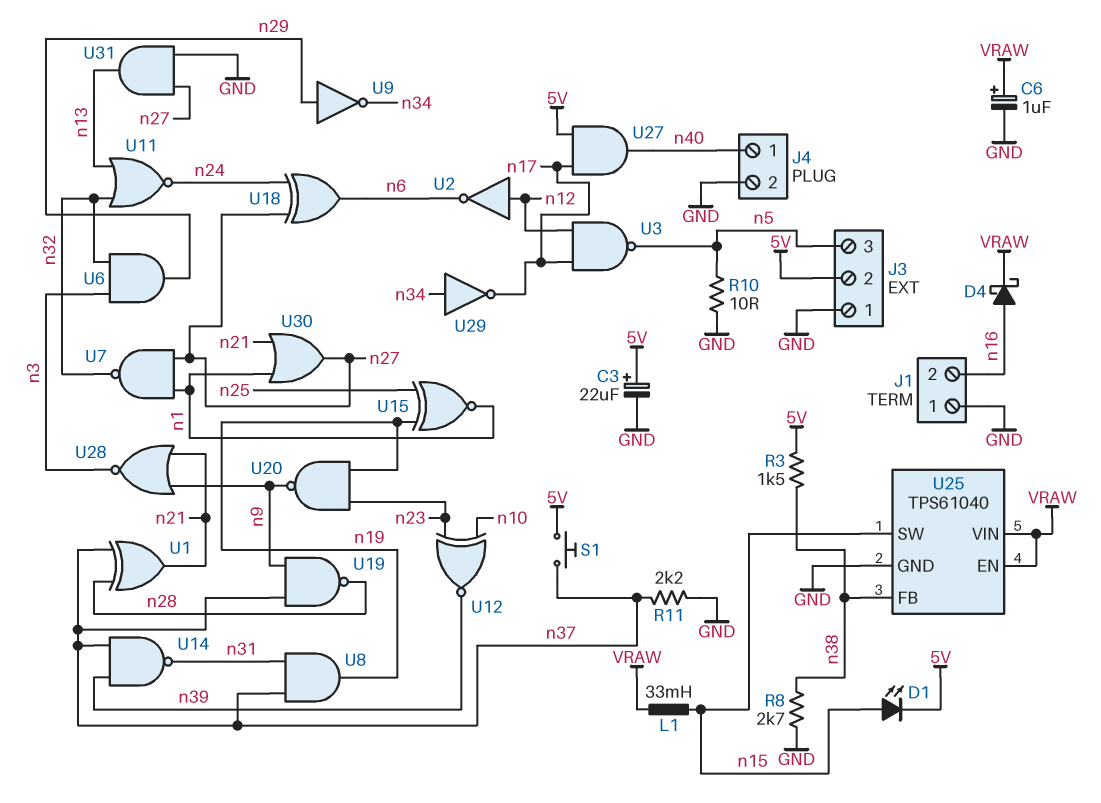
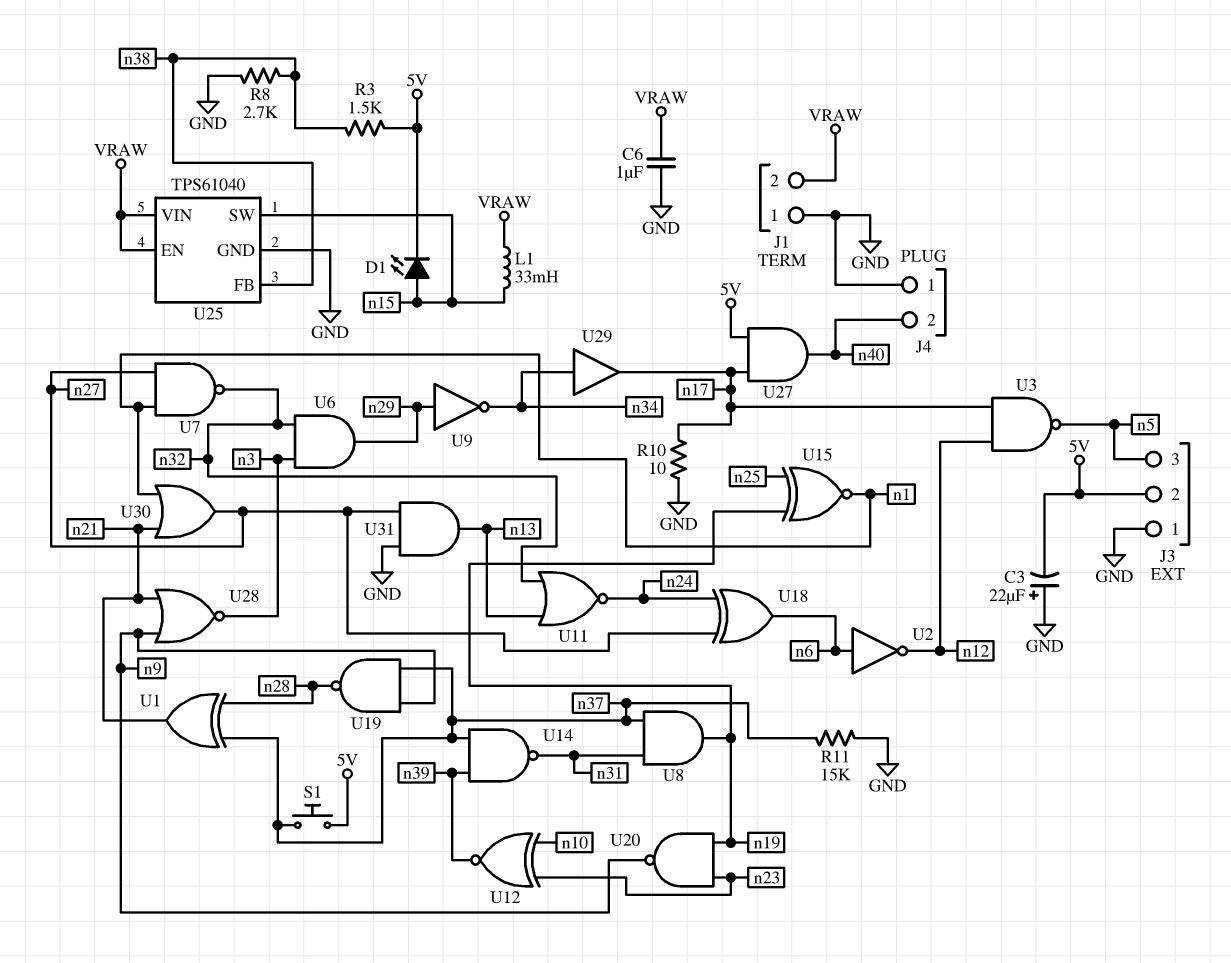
C3: 22uF (plus 5V, minus GND) -> 22uF (plus GND, minus 5V)
C6: 1uF (plus VRAW, minus GND) -> 1uF (GND, VRAW)
D4: schottky (A n16, K VRAW) -> none
J1 pin 2: n16 -> VRAW
J4 pin 1: n40 -> GND
J4 pin 2: GND -> n40
R10: 10 (GND, n5) -> 10 (GND, n17)
R11: 2.2k (GND, n37) -> 15k (GND, n37)
U2: NOT (in n12, out n6) -> NOT (in n6, out n12)
U29: NOT (in n34, out n17) -> buffer (in n34, out n17)

